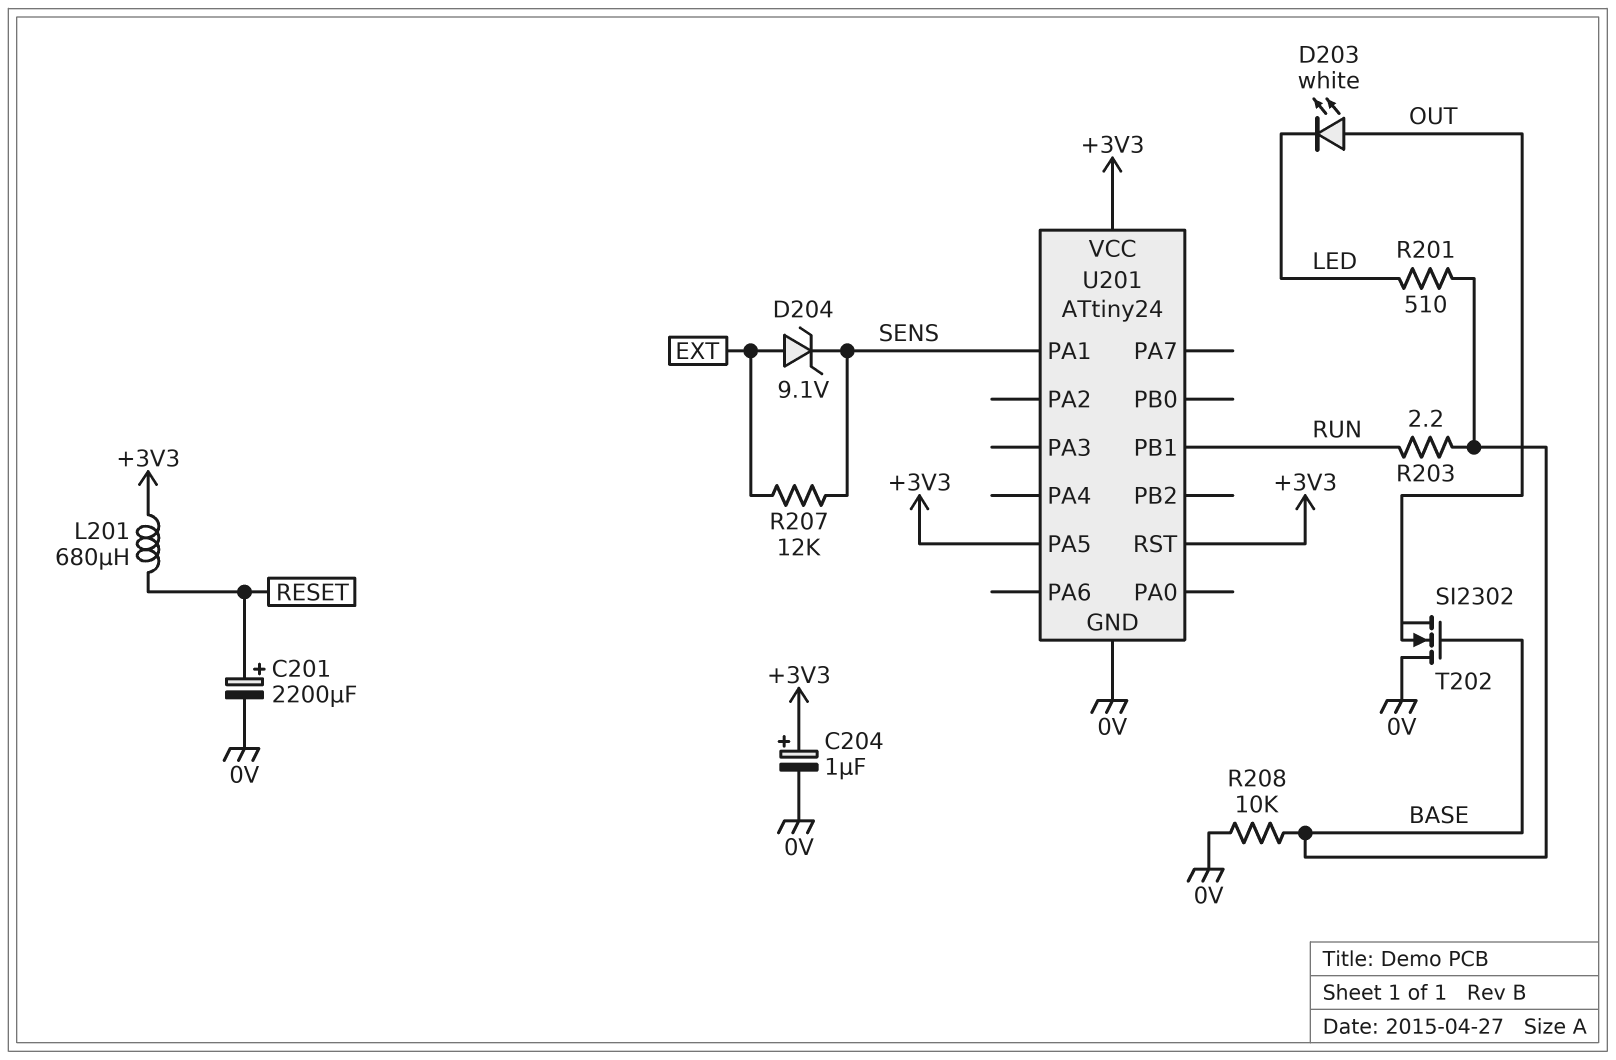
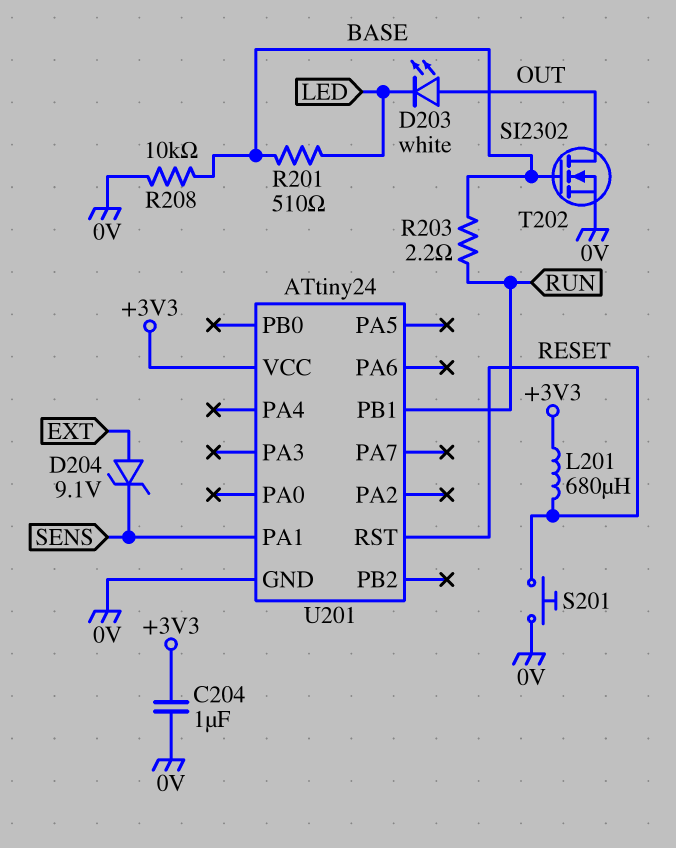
C201: 2200uF (plus RESET, minus 0V) -> none
C204: 1uF (plus +3V3, minus 0V) -> 1uF (+3V3, 0V)
R207: 12k (EXT, SENS) -> none
S201: none -> button (0V, RESET)
T202: NMOS SI2302 (G BASE, D 0V, S OUT) -> NMOS SI2302 (G BASE, D OUT, S 0V)
U201 pin PA5: +3V3 -> none
U201 pin RST: +3V3 -> RESET

